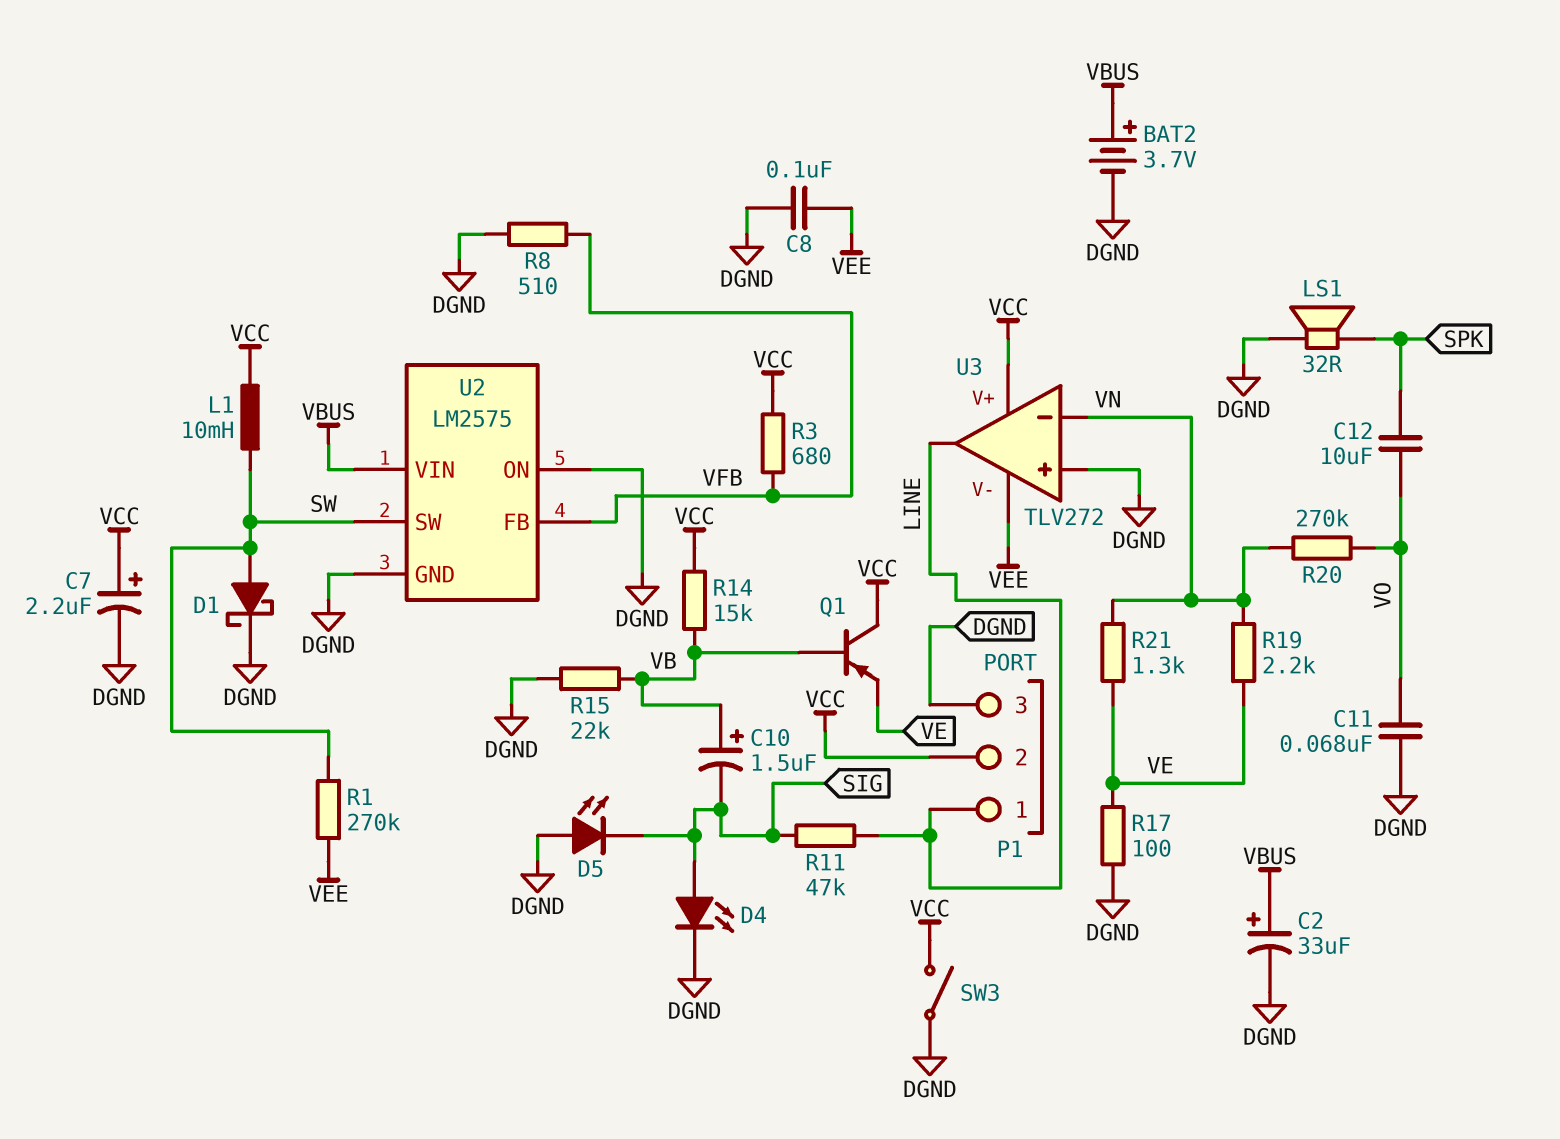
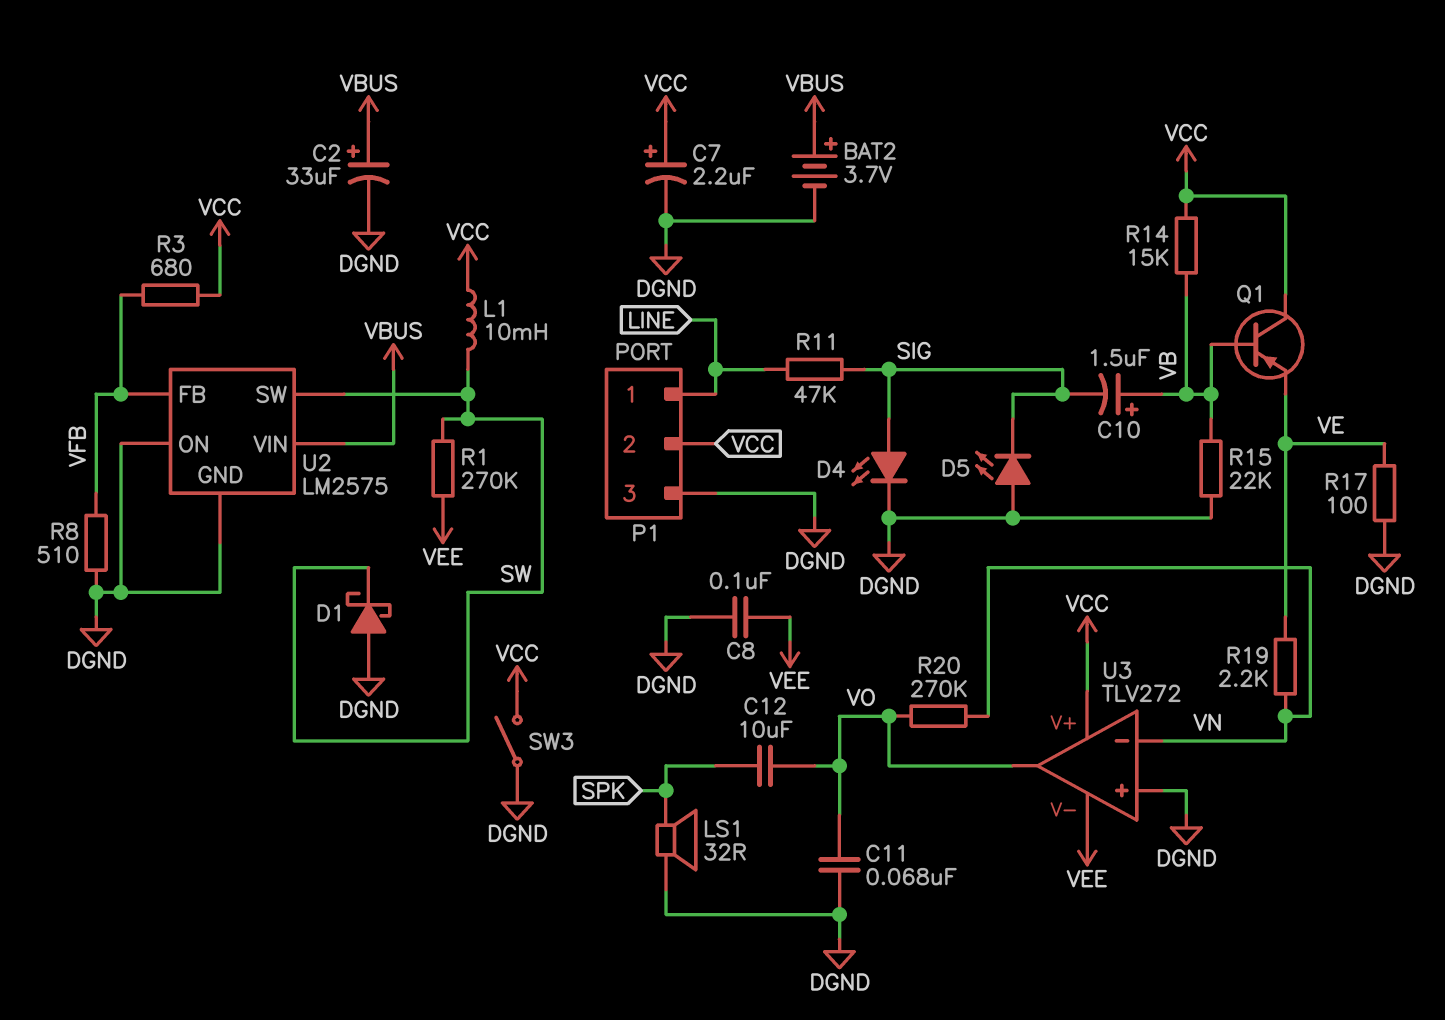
D1: schottky (A SW, K DGND) -> schottky (A DGND, K SW)
R21: 1.3k (VE, VN) -> none
U3 pin out: LINE -> VO

